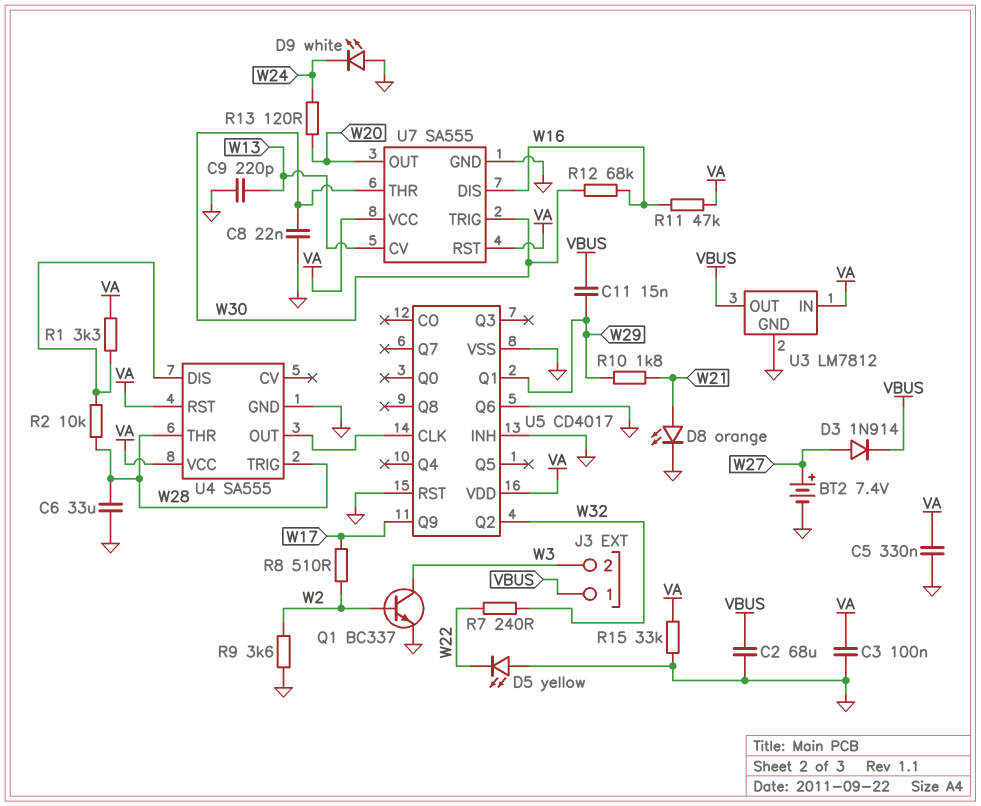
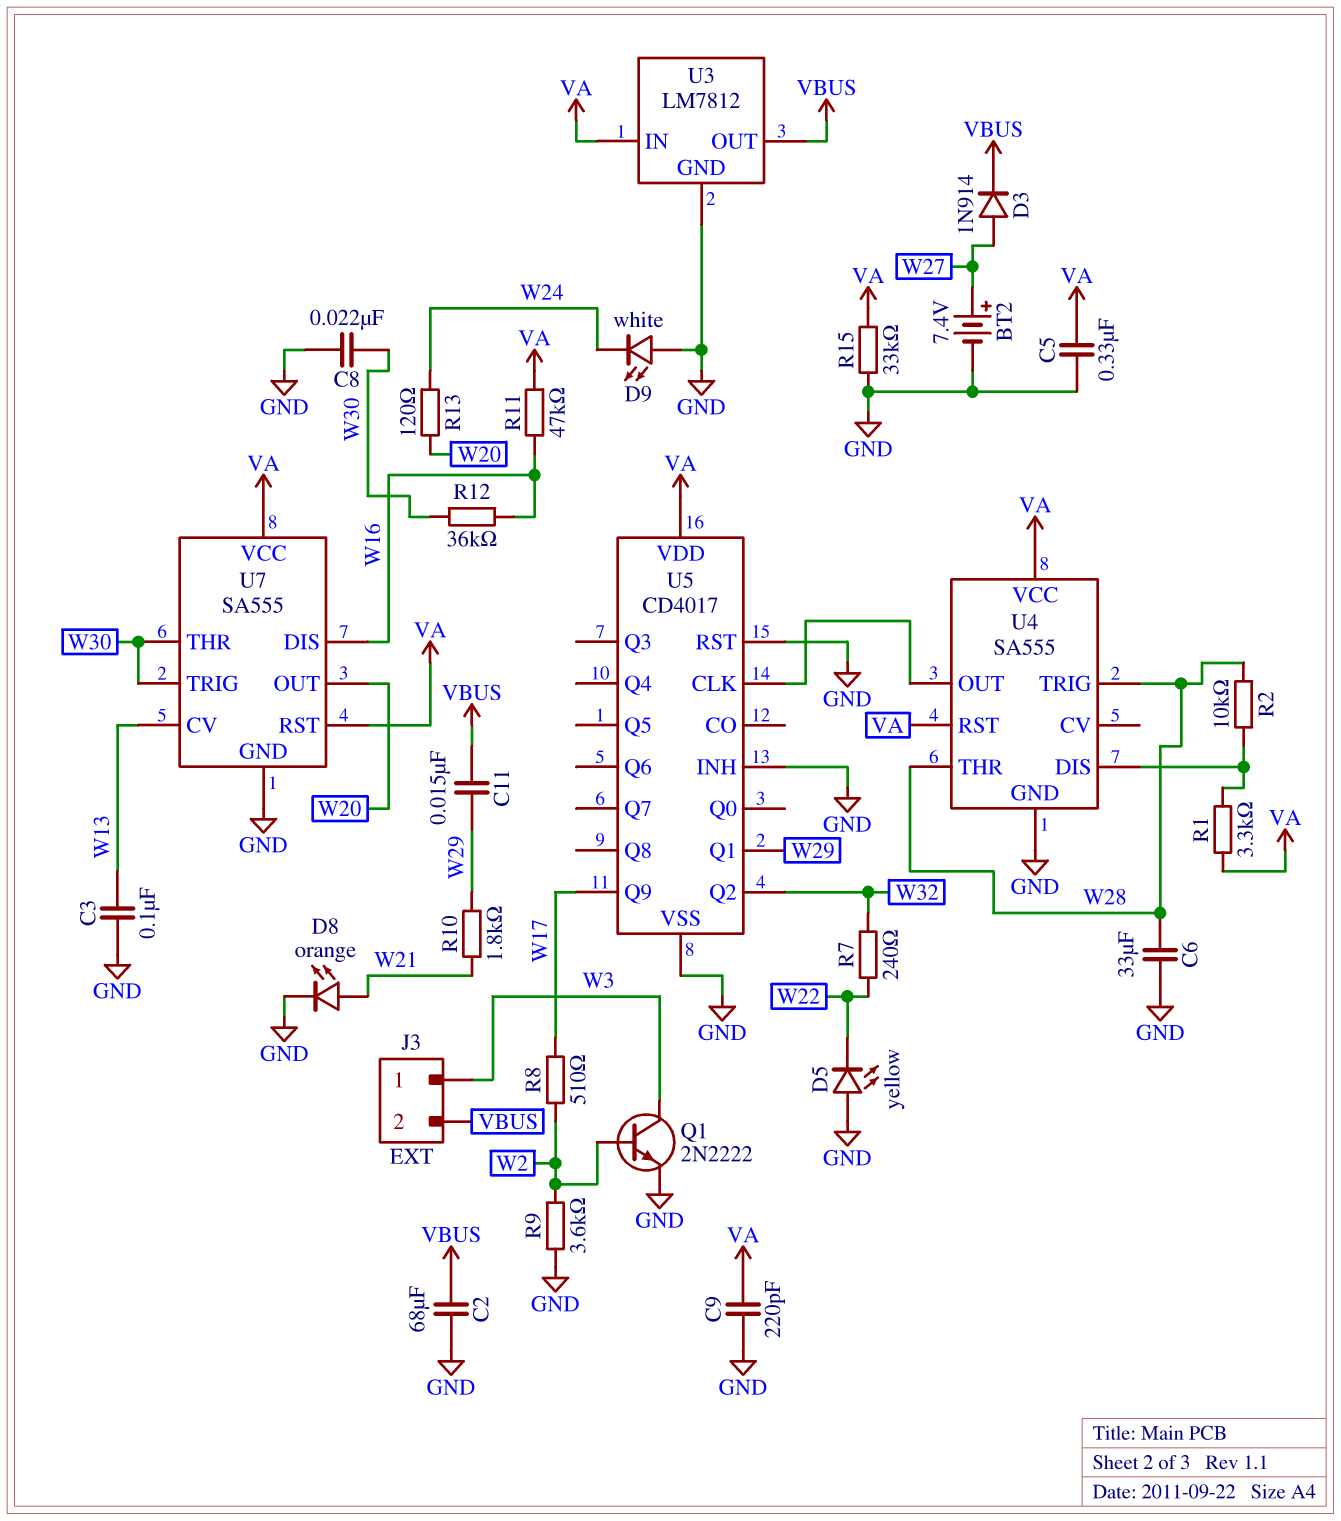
C3: 100nF (GND, VA) -> 100nF (GND, W13)
C9: 220pF (GND, W13) -> 220pF (GND, VA)
J3 pin 1: VBUS -> W3
J3 pin 2: W3 -> VBUS
Q1: NPN BC337 (B W2, C W3, E GND) -> NPN 2N2222 (B W2, C W3, E GND)
R12: 68k (W16, W30) -> 36k (W16, W30)
U5 pin Q6: GND -> none

